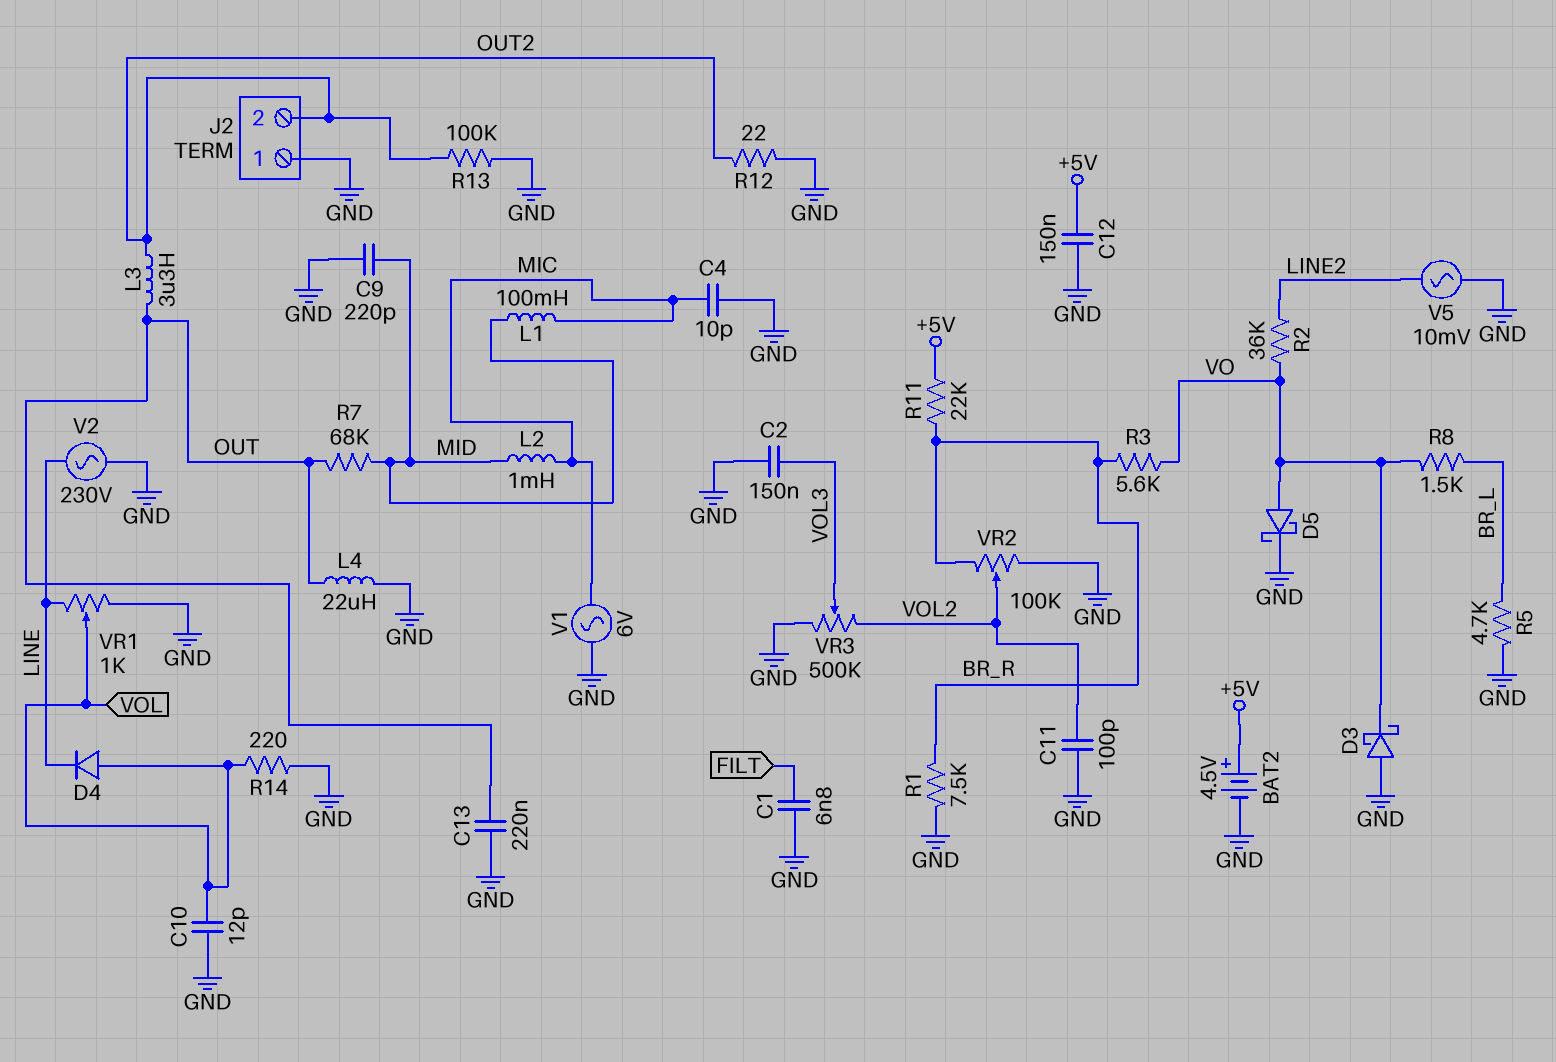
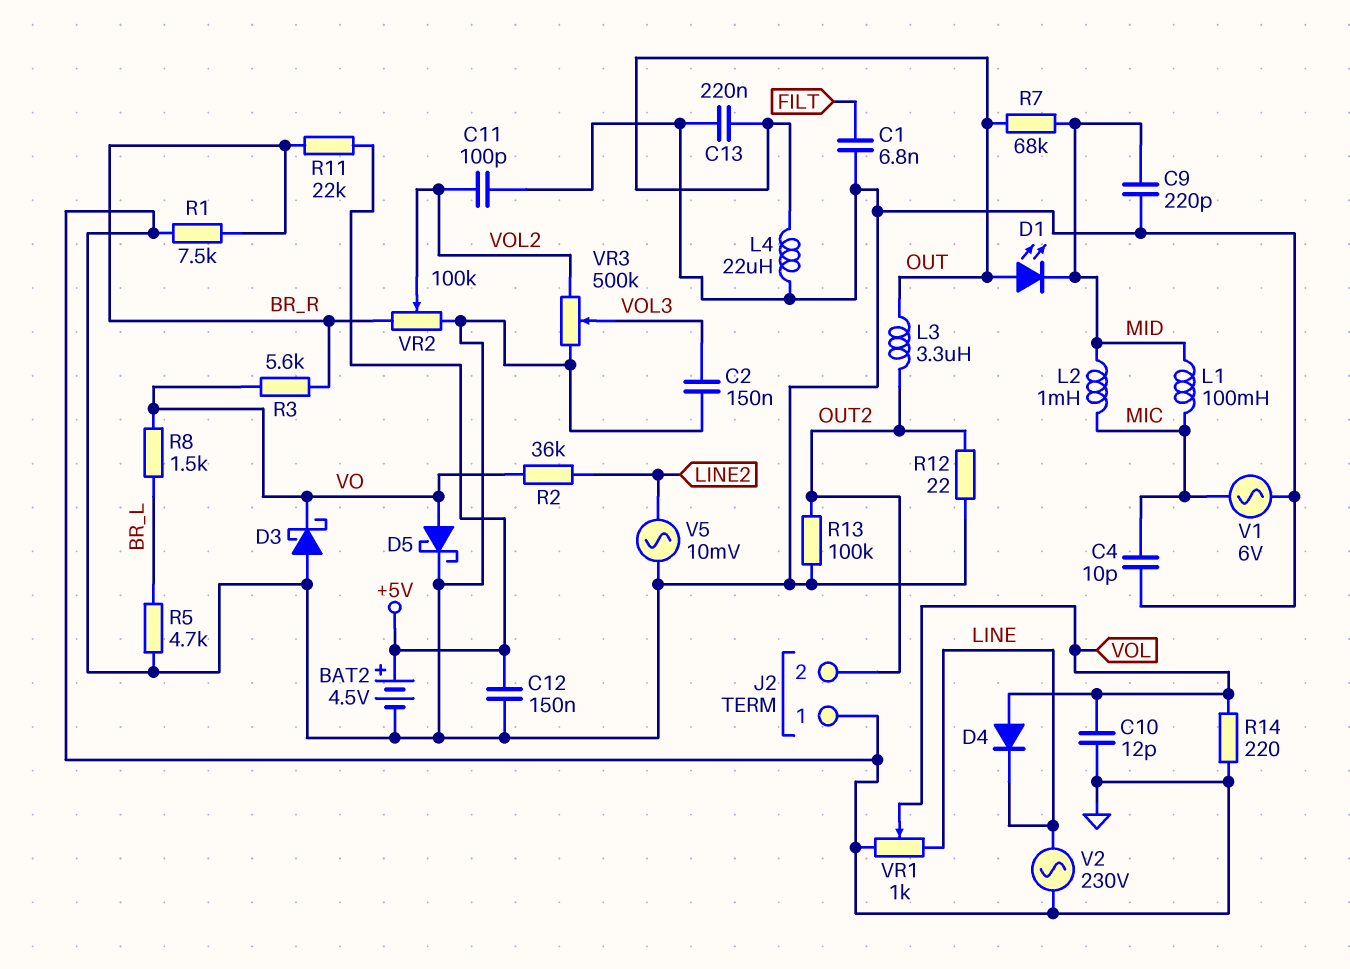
D1: none -> LED (A OUT, K MID)

